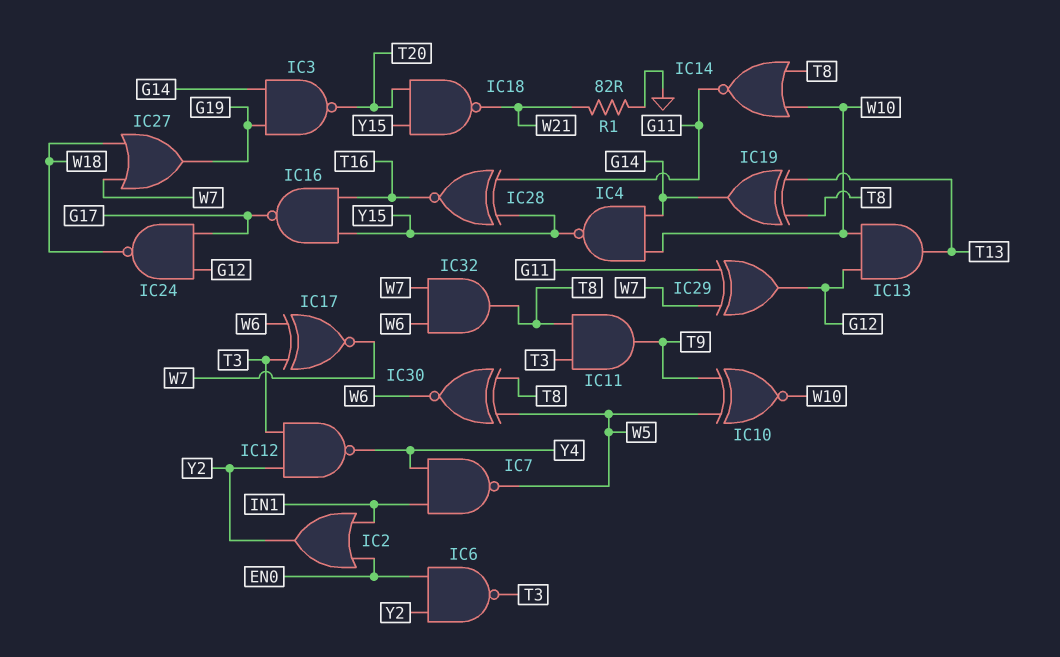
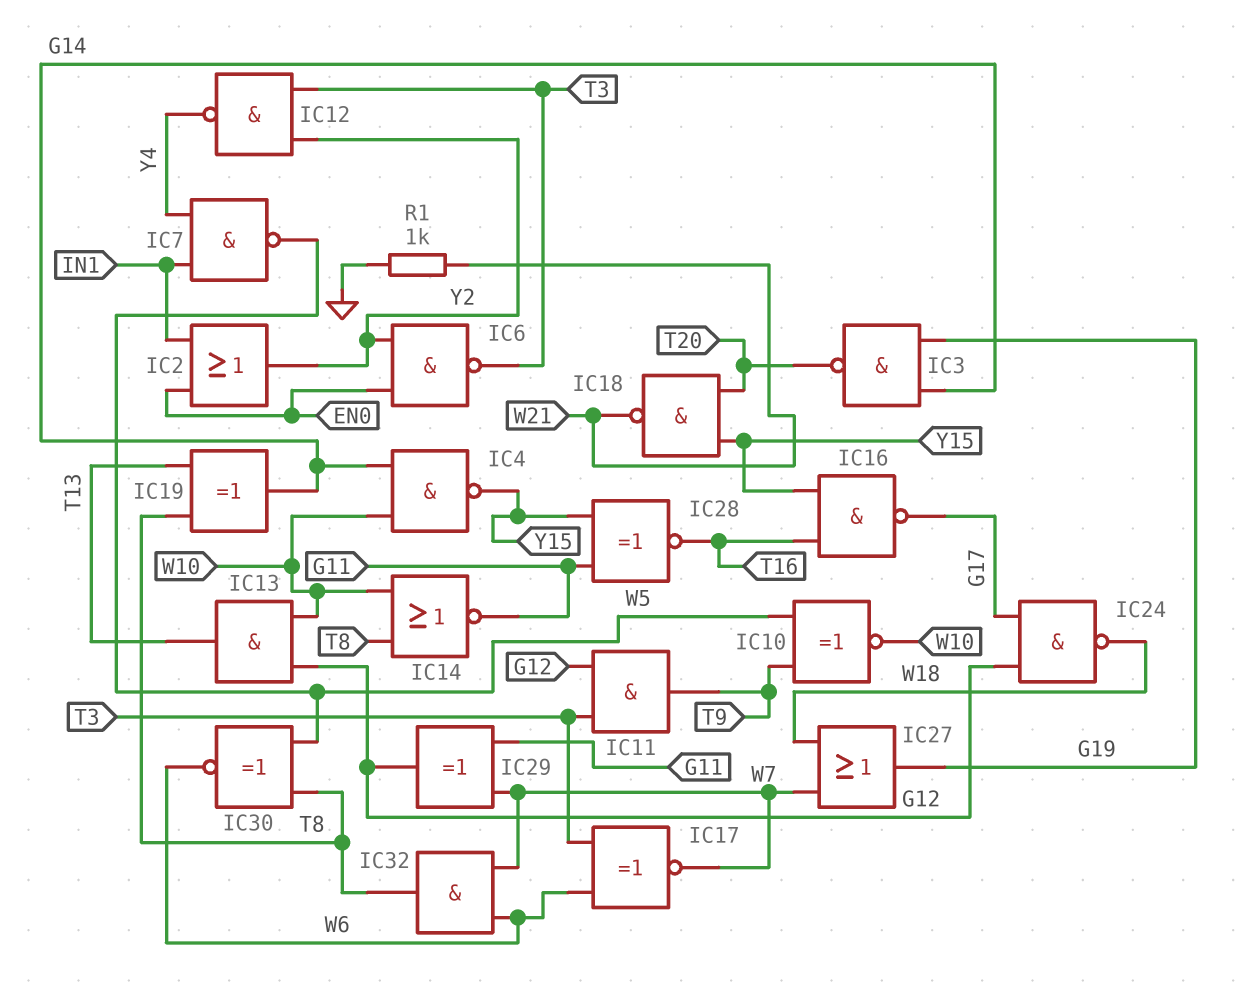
IC11: AND (in T3, in T8, out T9) -> AND (in G12, in T3, out T9)
R1: 82 (GND, W21) -> 1k (GND, W21)

